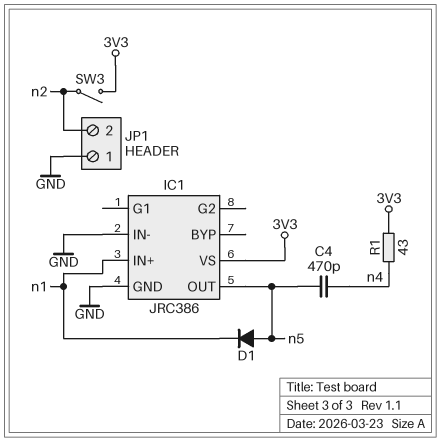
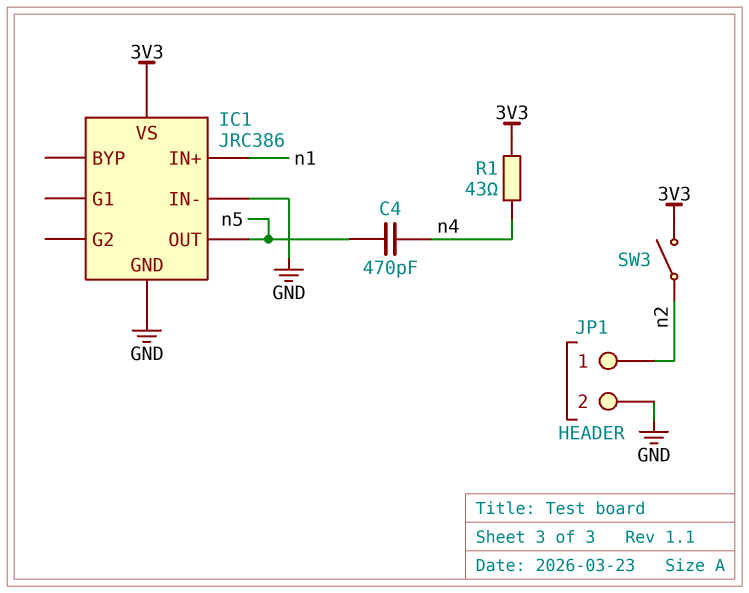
D1: diode (A n5, K n1) -> none
JP1 pin 1: GND -> n2
JP1 pin 2: n2 -> GND

